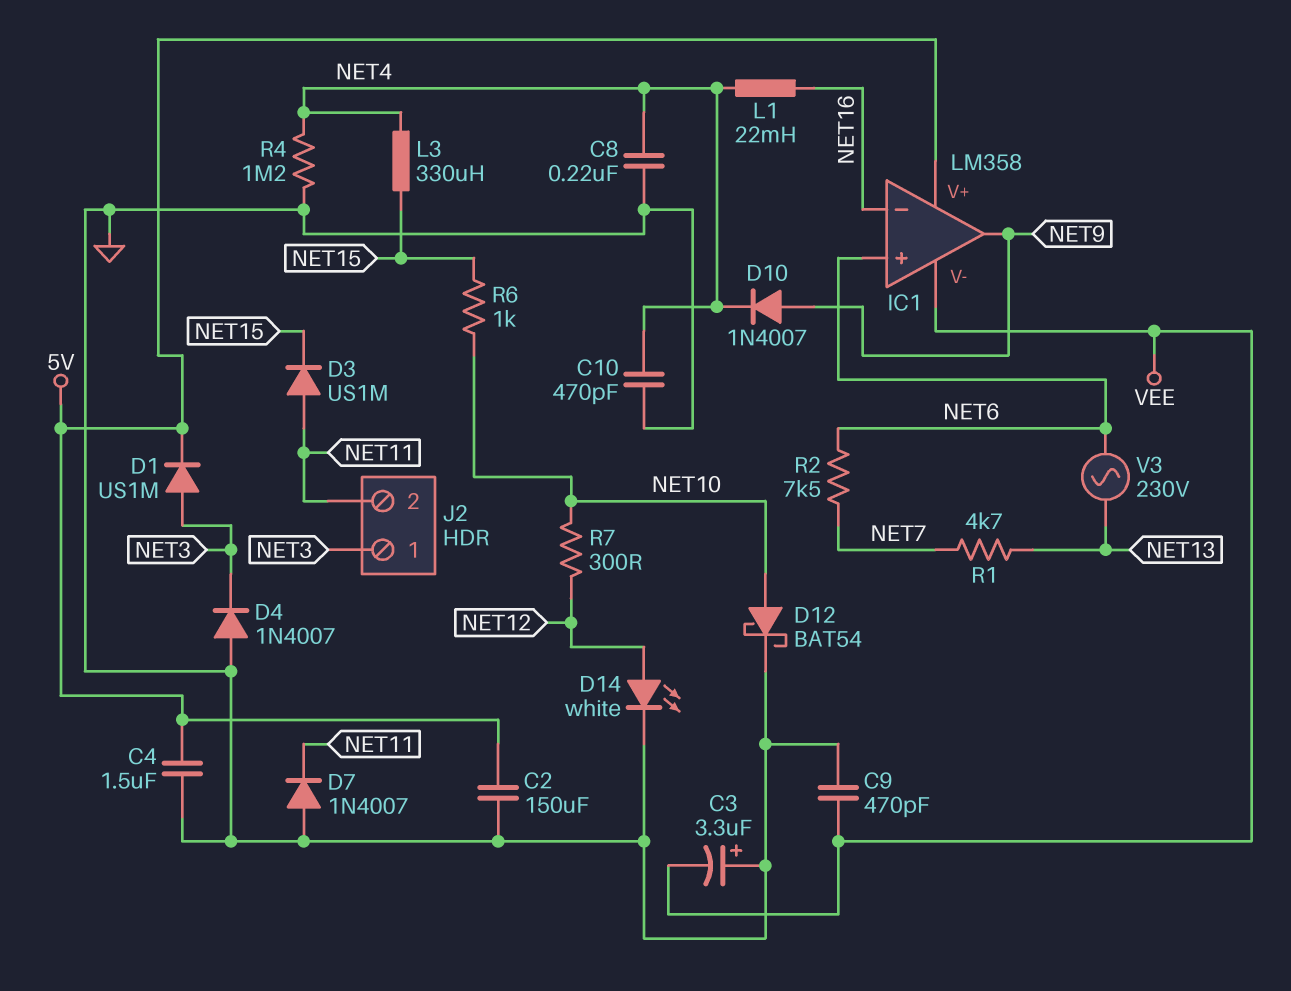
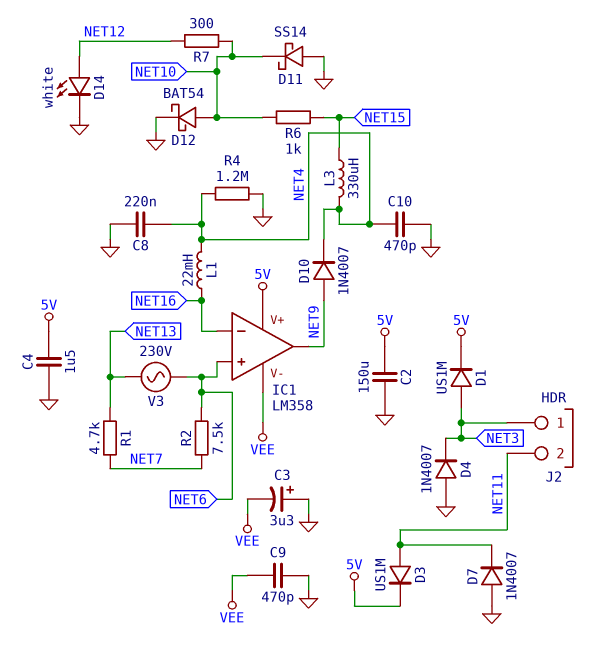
D3: diode US1M (A NET11, K NET15) -> diode US1M (A NET11, K 5V)
D11: none -> schottky SS14 (A GND, K NET10)

